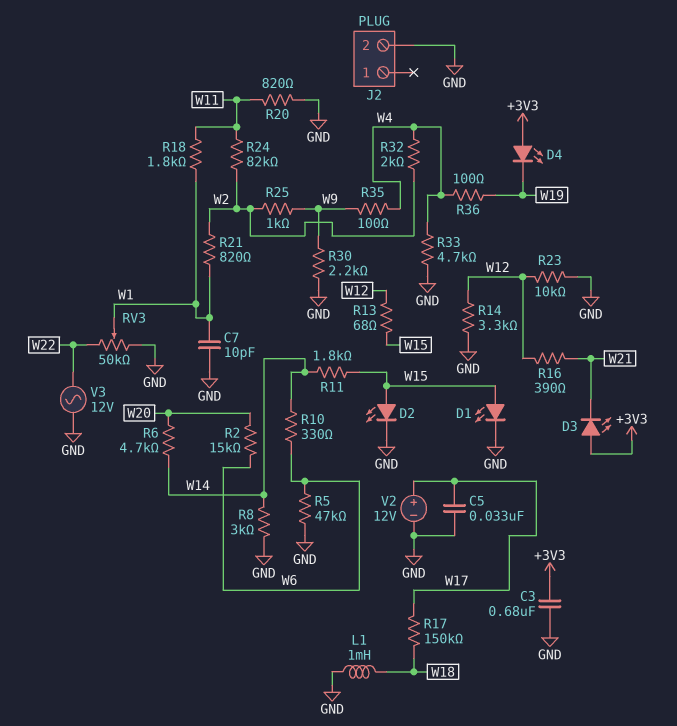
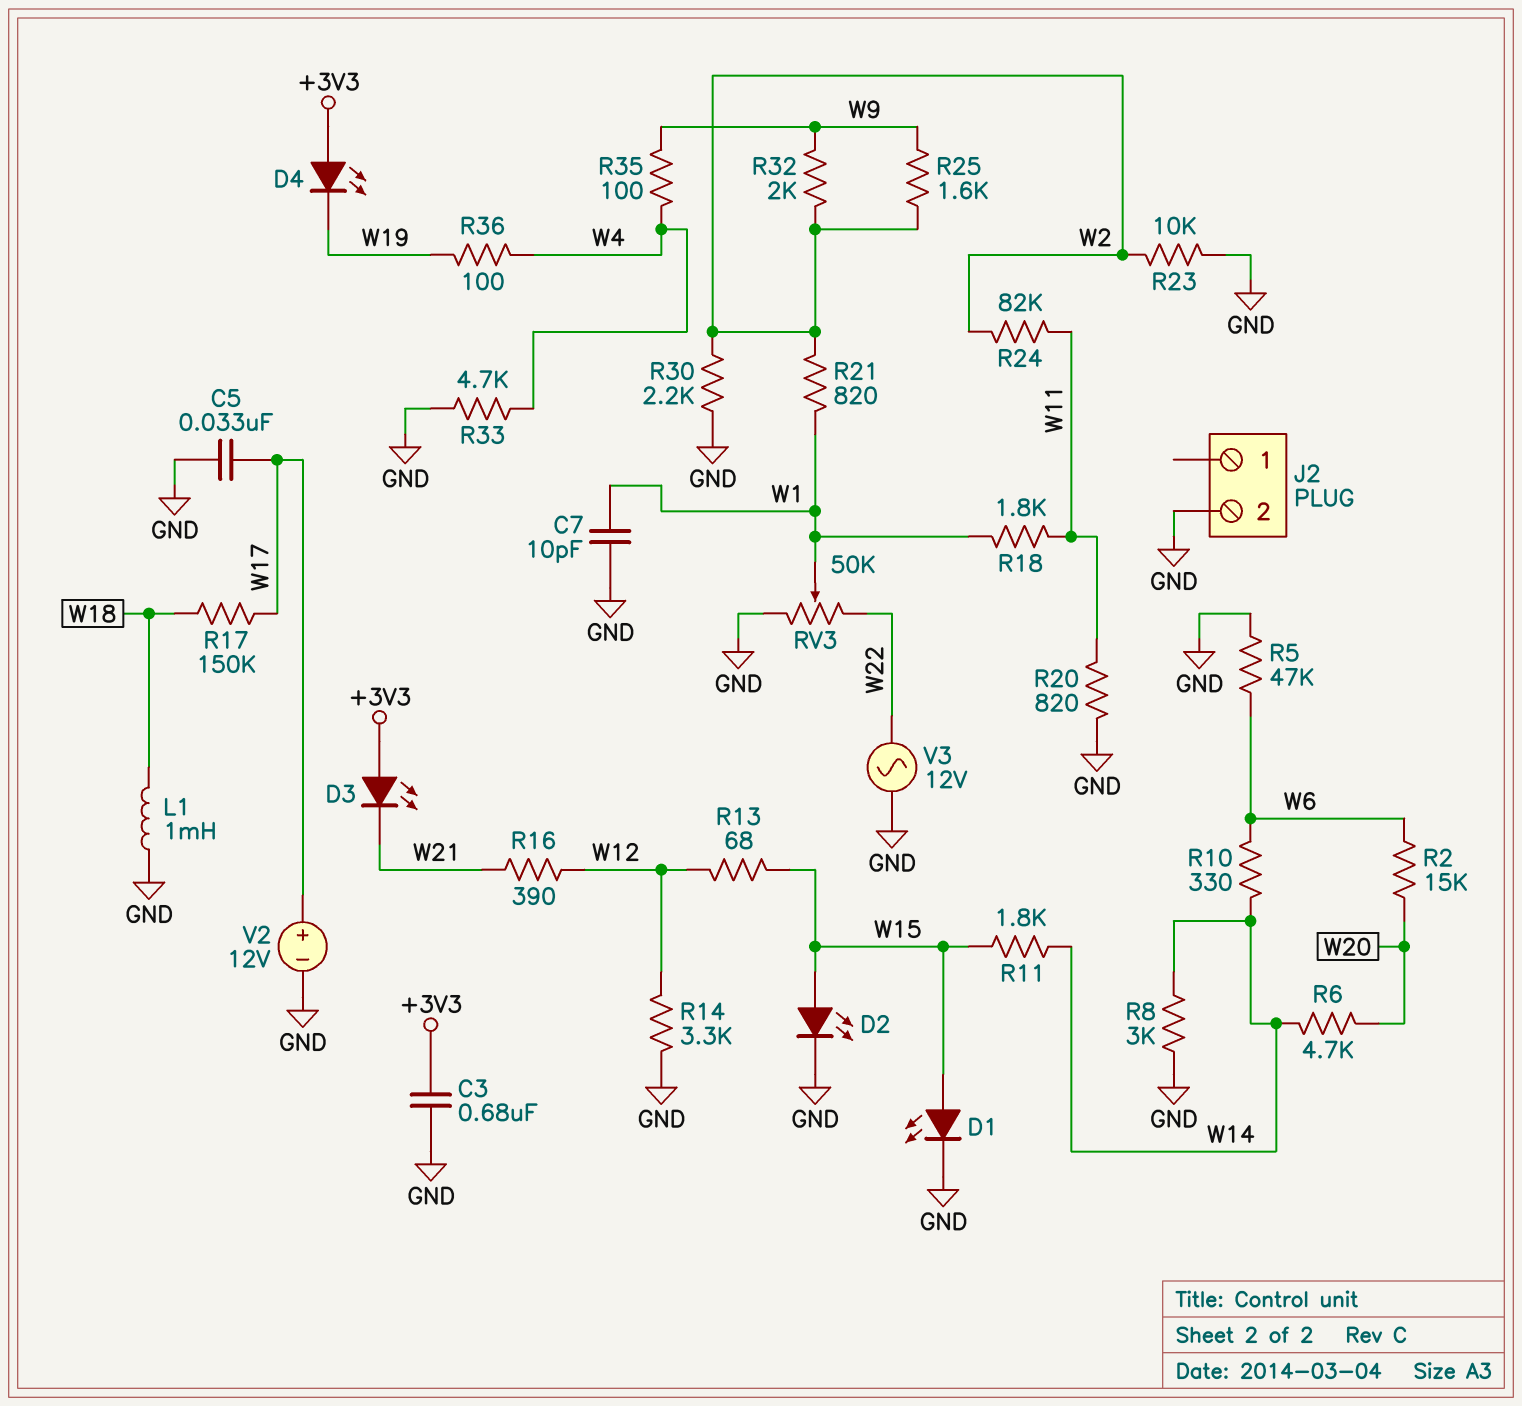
R23: 10k (GND, W12) -> 10k (GND, W2)
R25: 1k (W2, W9) -> 1.6k (W2, W9)
R30: 2.2k (GND, W9) -> 2.2k (GND, W2)
R32: 2k (W2, W4) -> 2k (W2, W9)

